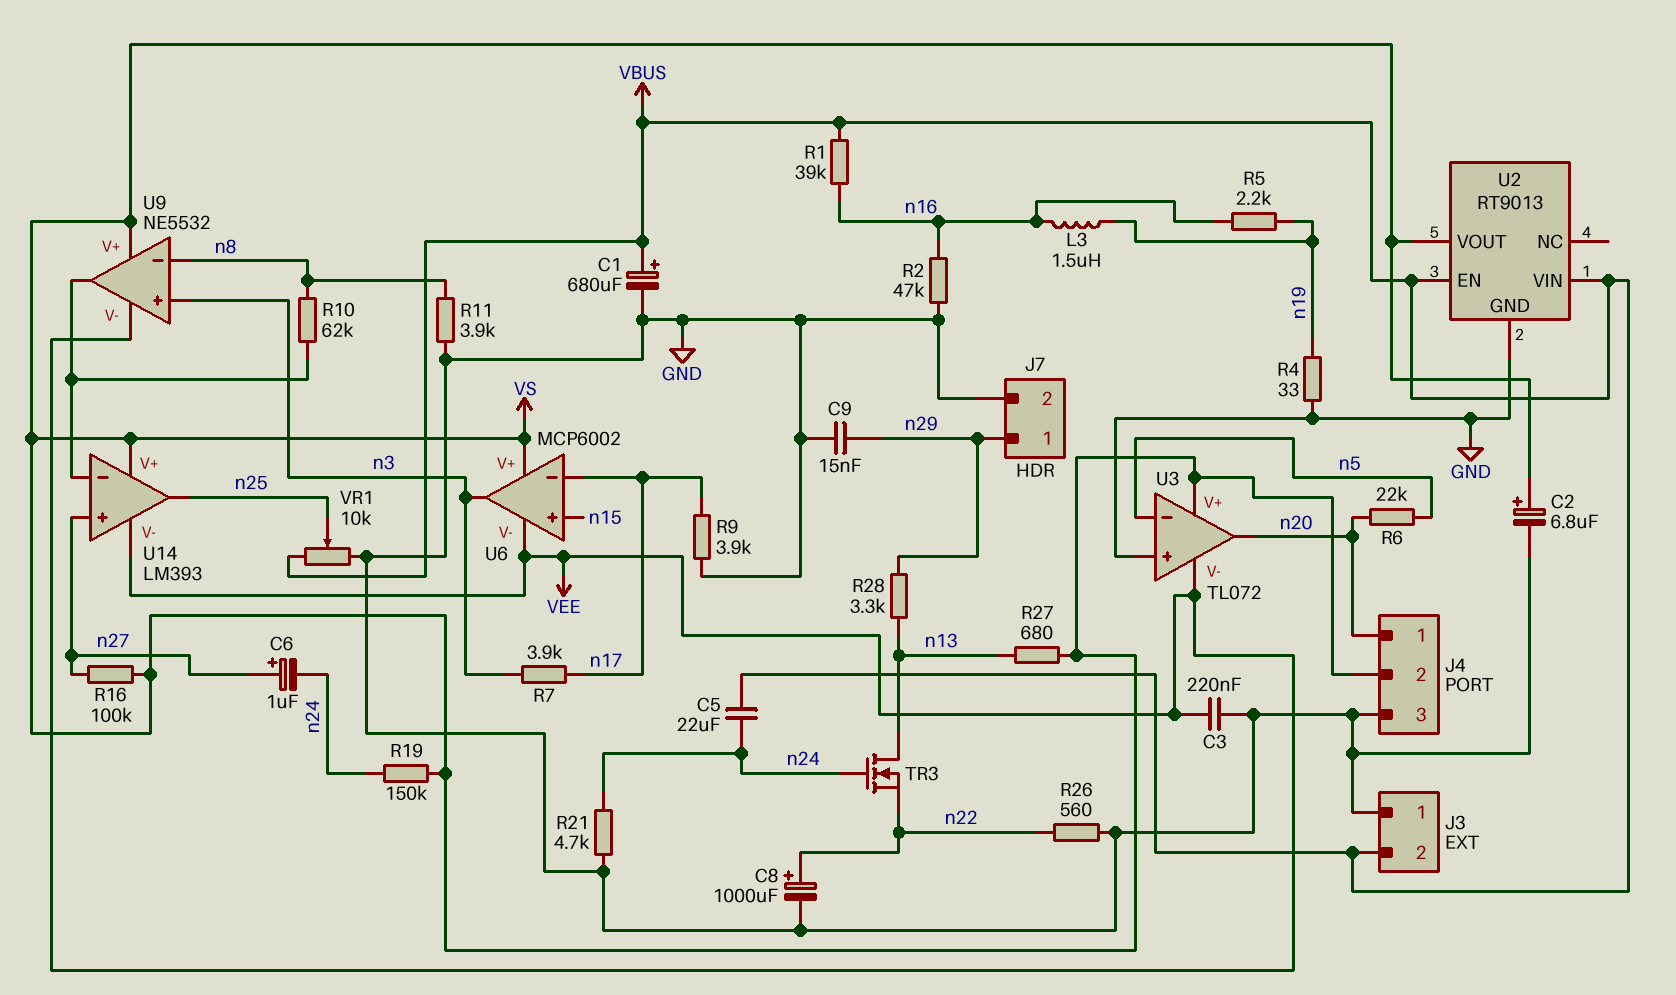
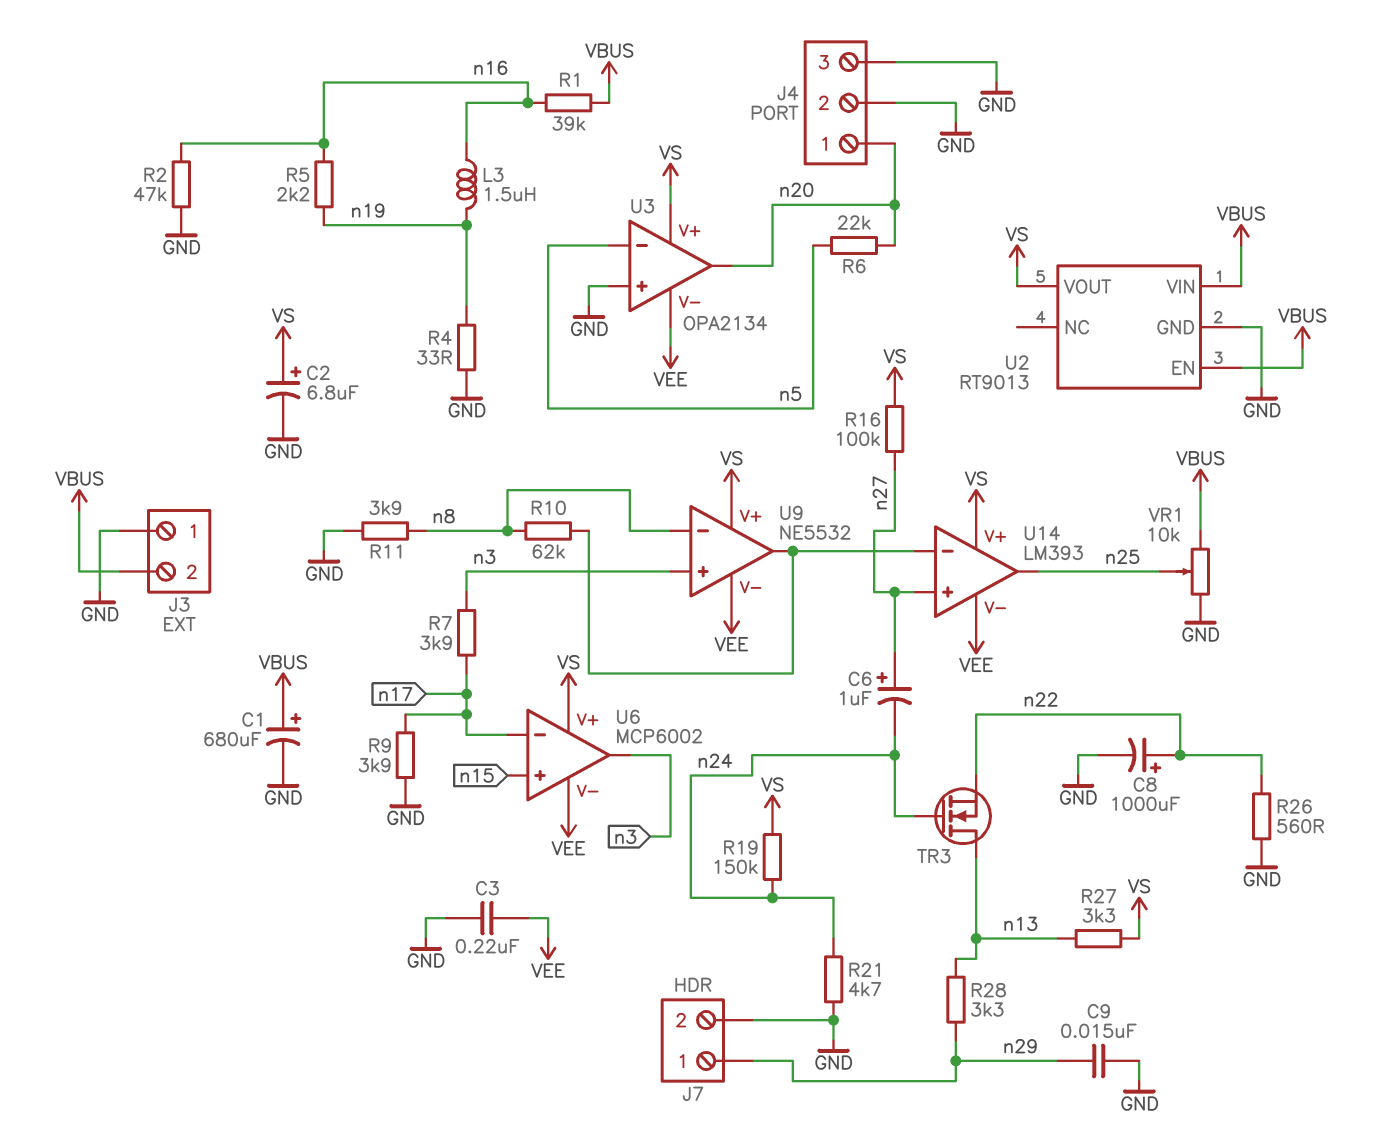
C5: 22uF (VBUS, n24) -> none
J4 pin 2: VS -> GND
R27: 680 (VS, n13) -> 3.3k (VS, n13)
U3: TL072 -> OPA2134

